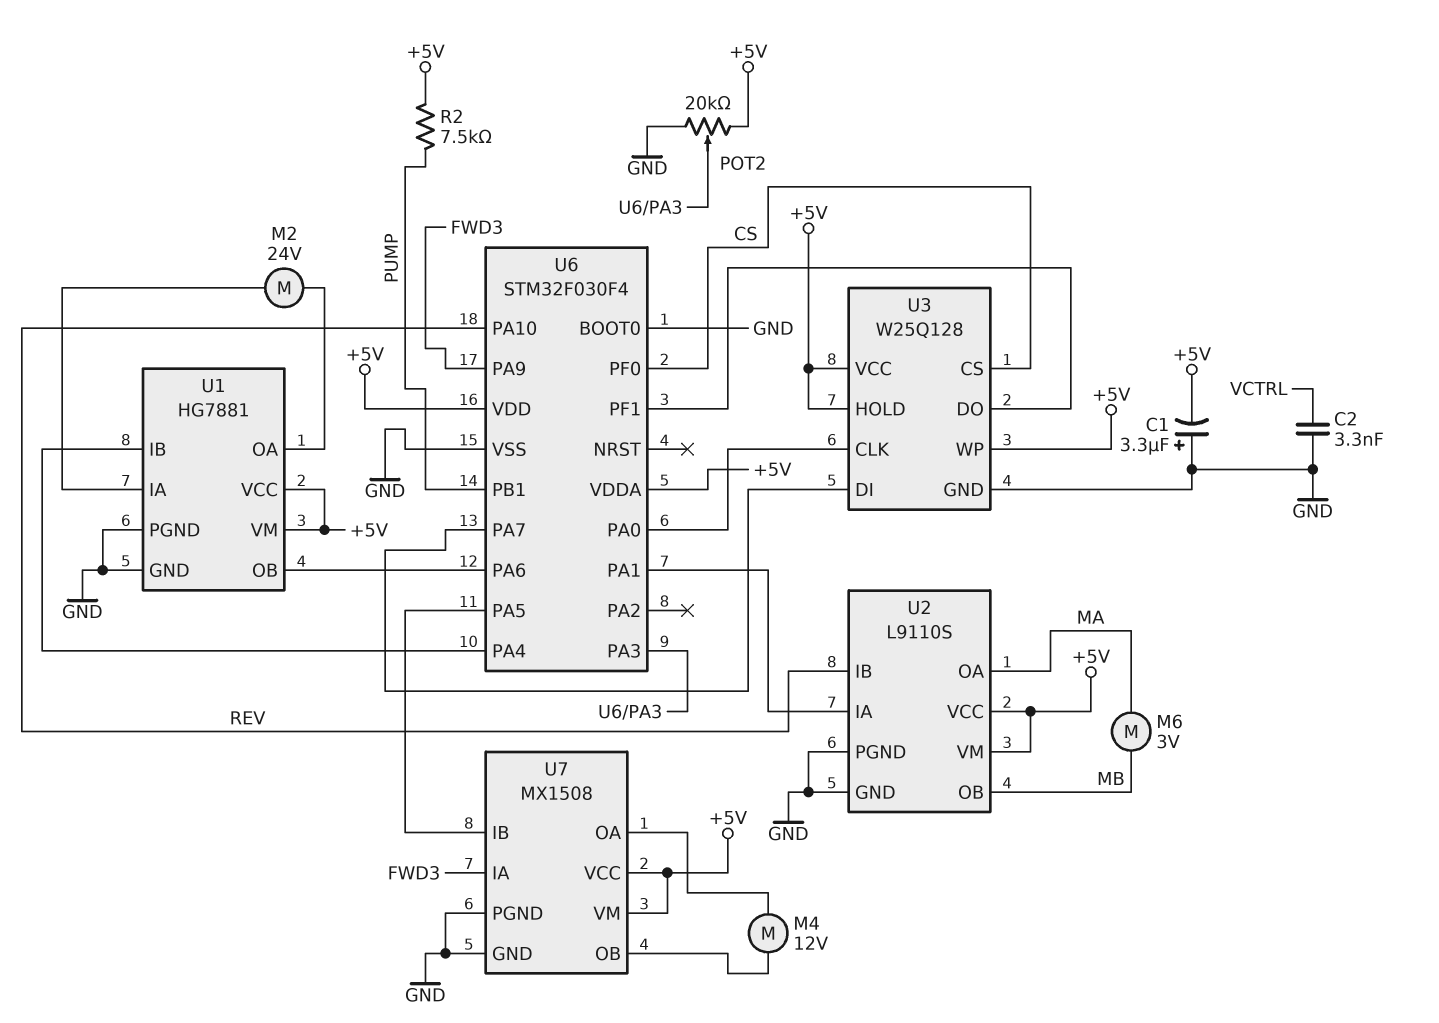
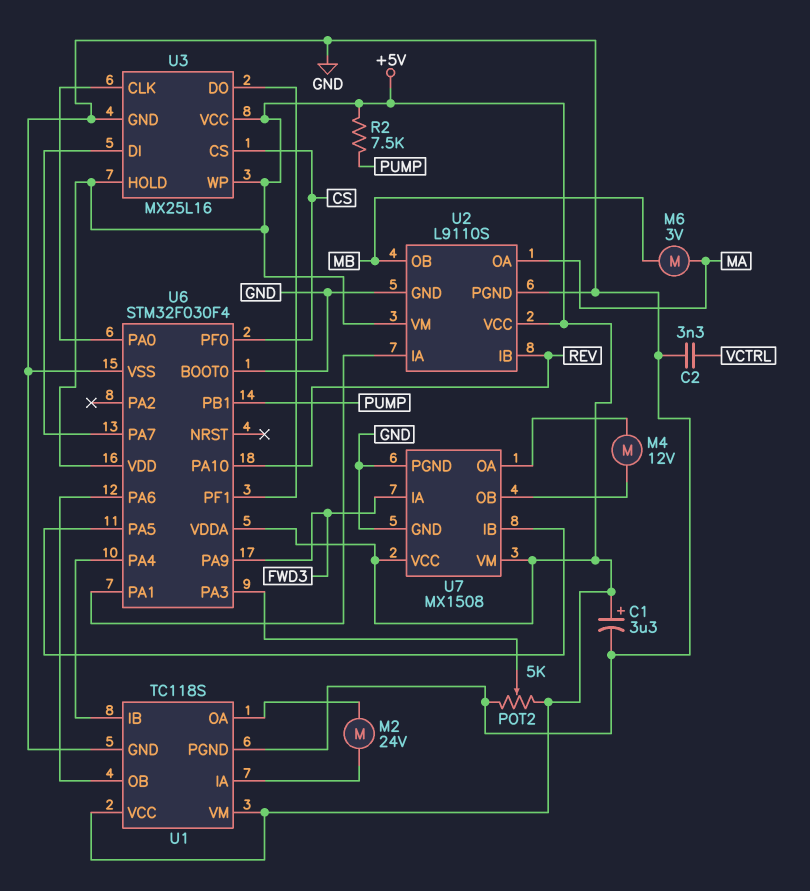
C1: 3.3uF (plus GND, minus +5V) -> 3.3uF (plus +5V, minus GND)
POT2: 20k (+5V, GND, wiper U6/PA3) -> 5k (+5V, GND, wiper U6/PA3)
U1: HG7881 -> TC118S
U3: W25Q128 -> MX25L16

